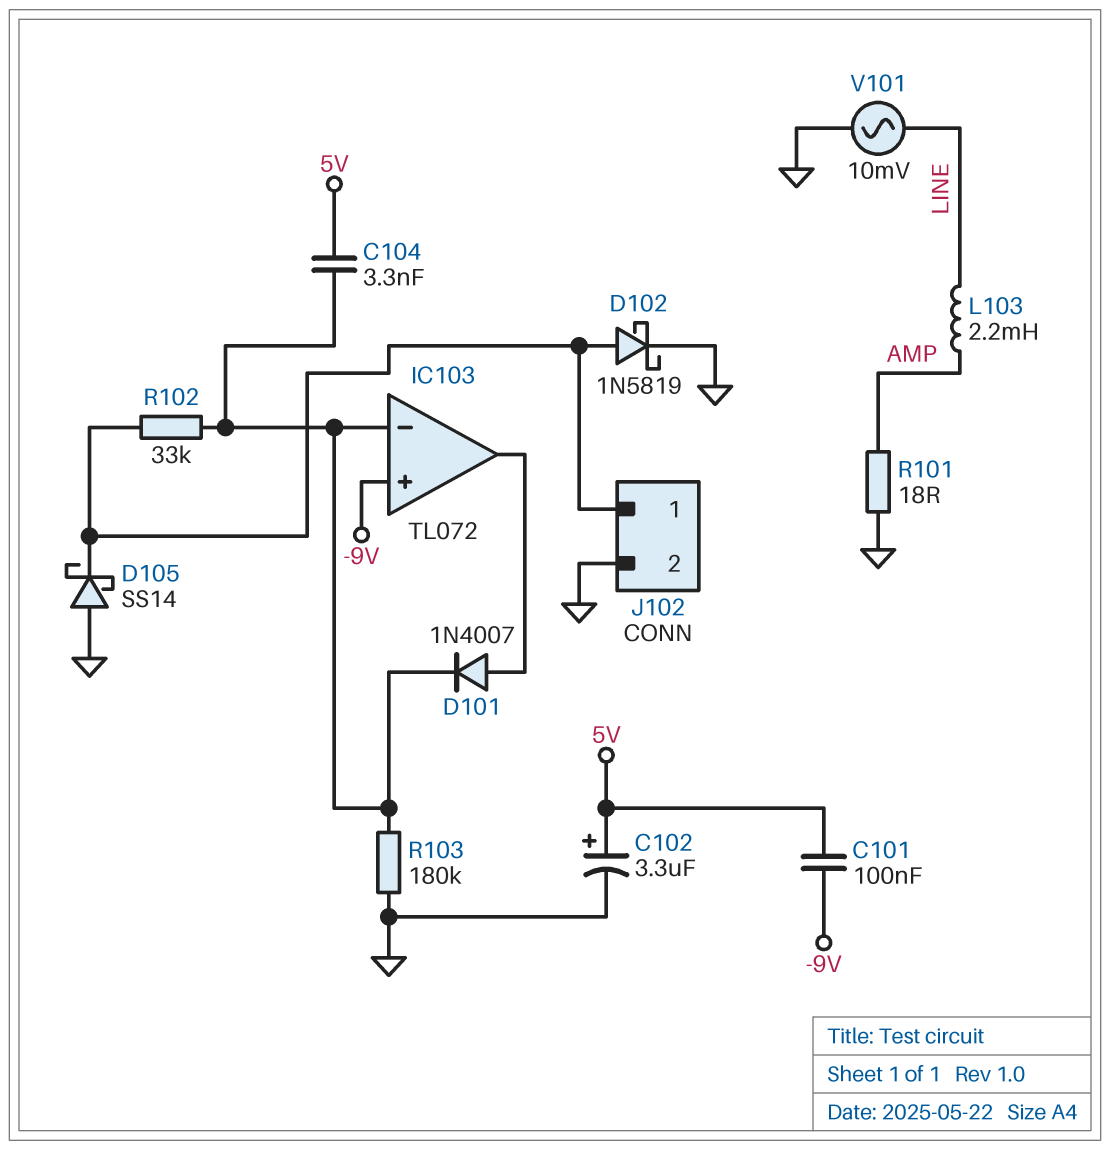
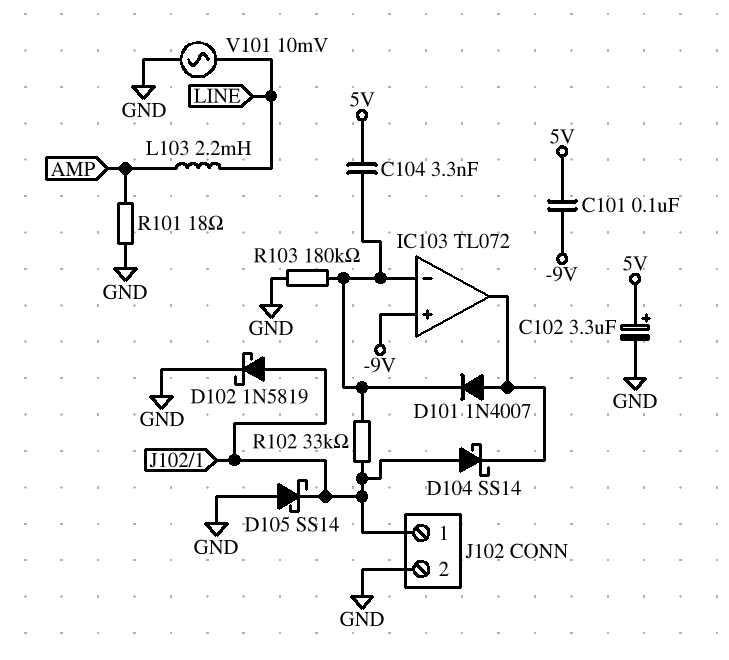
D104: none -> schottky SS14 (A J102/1, K IC103/out)

